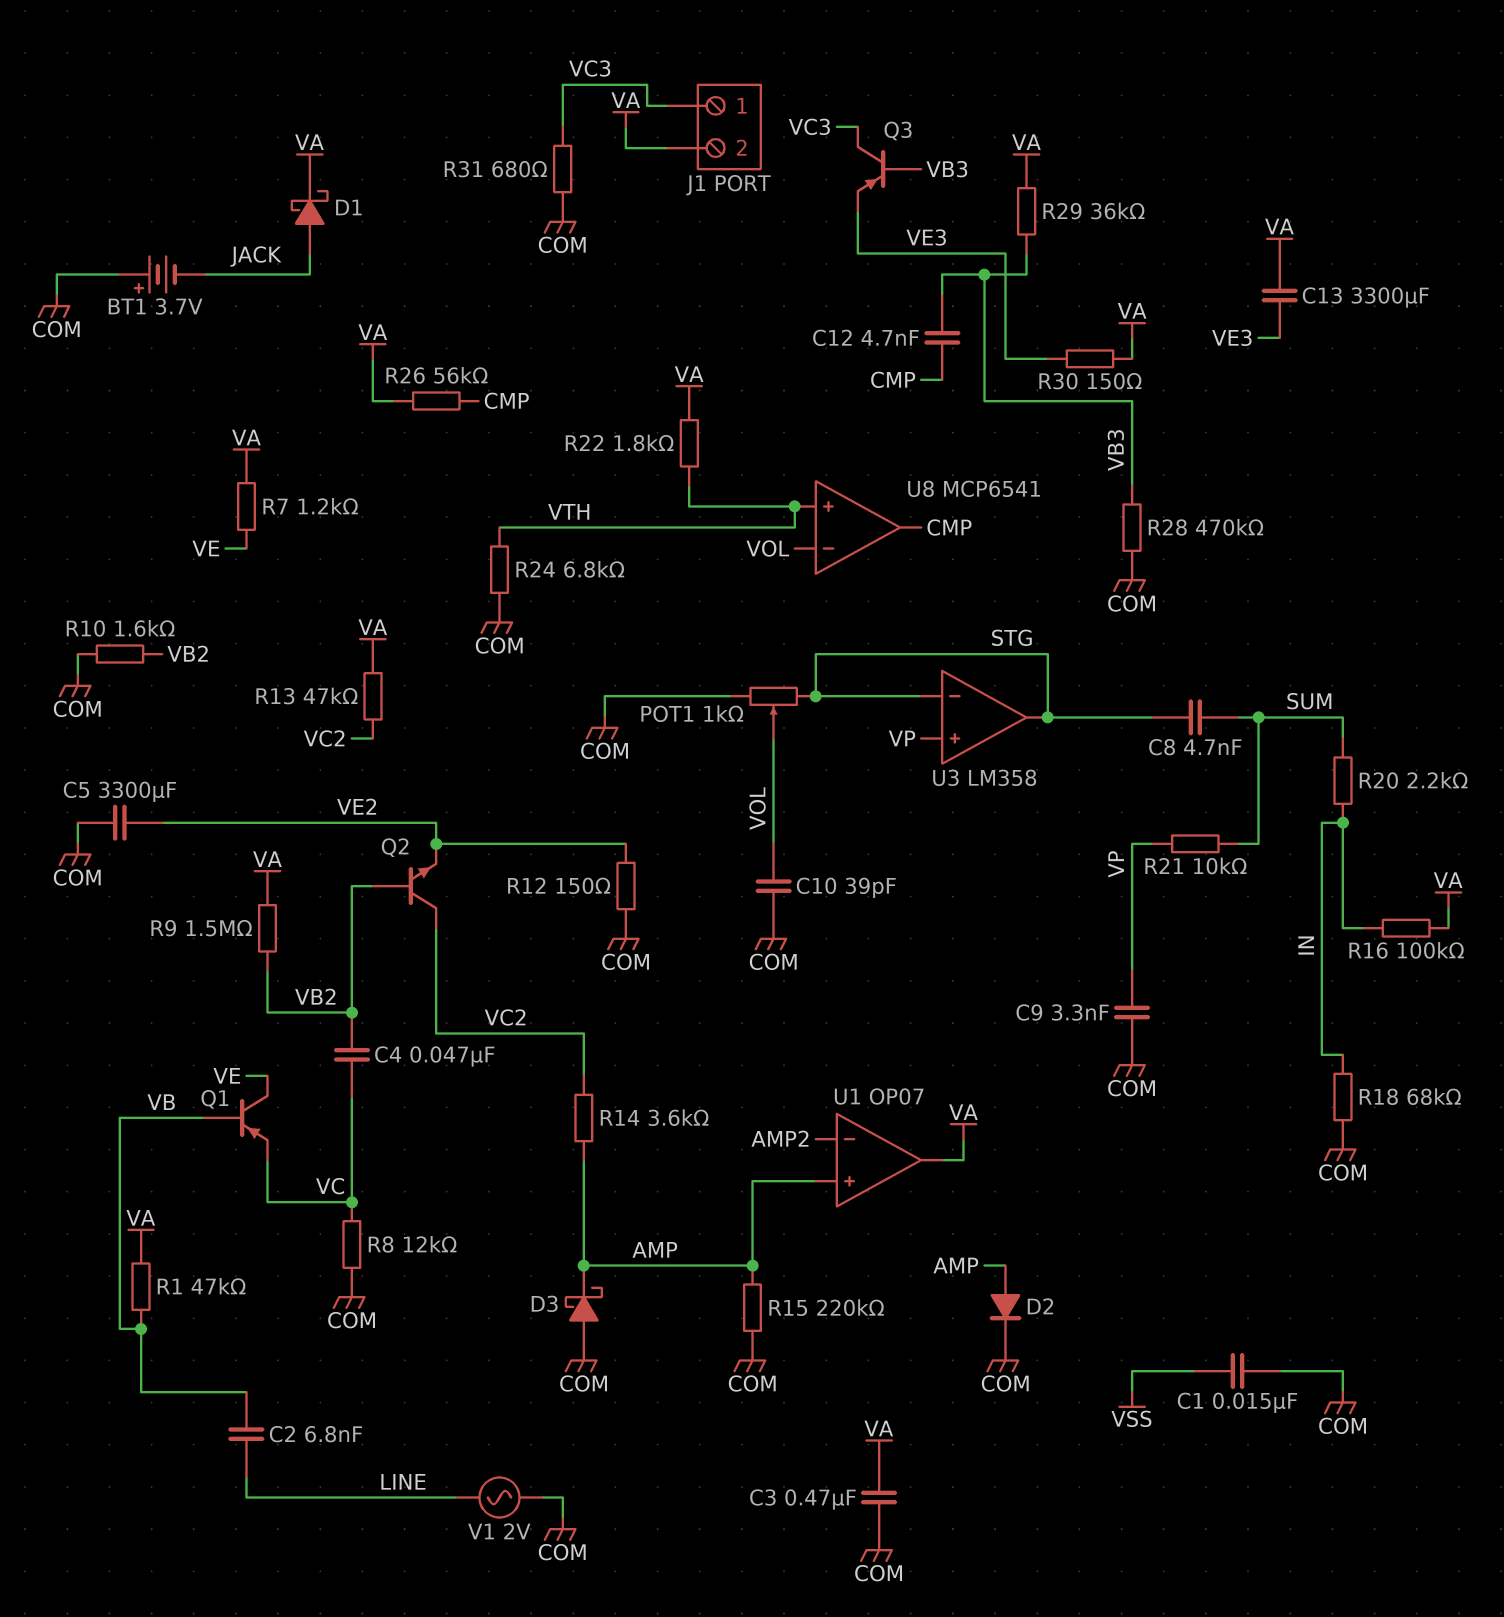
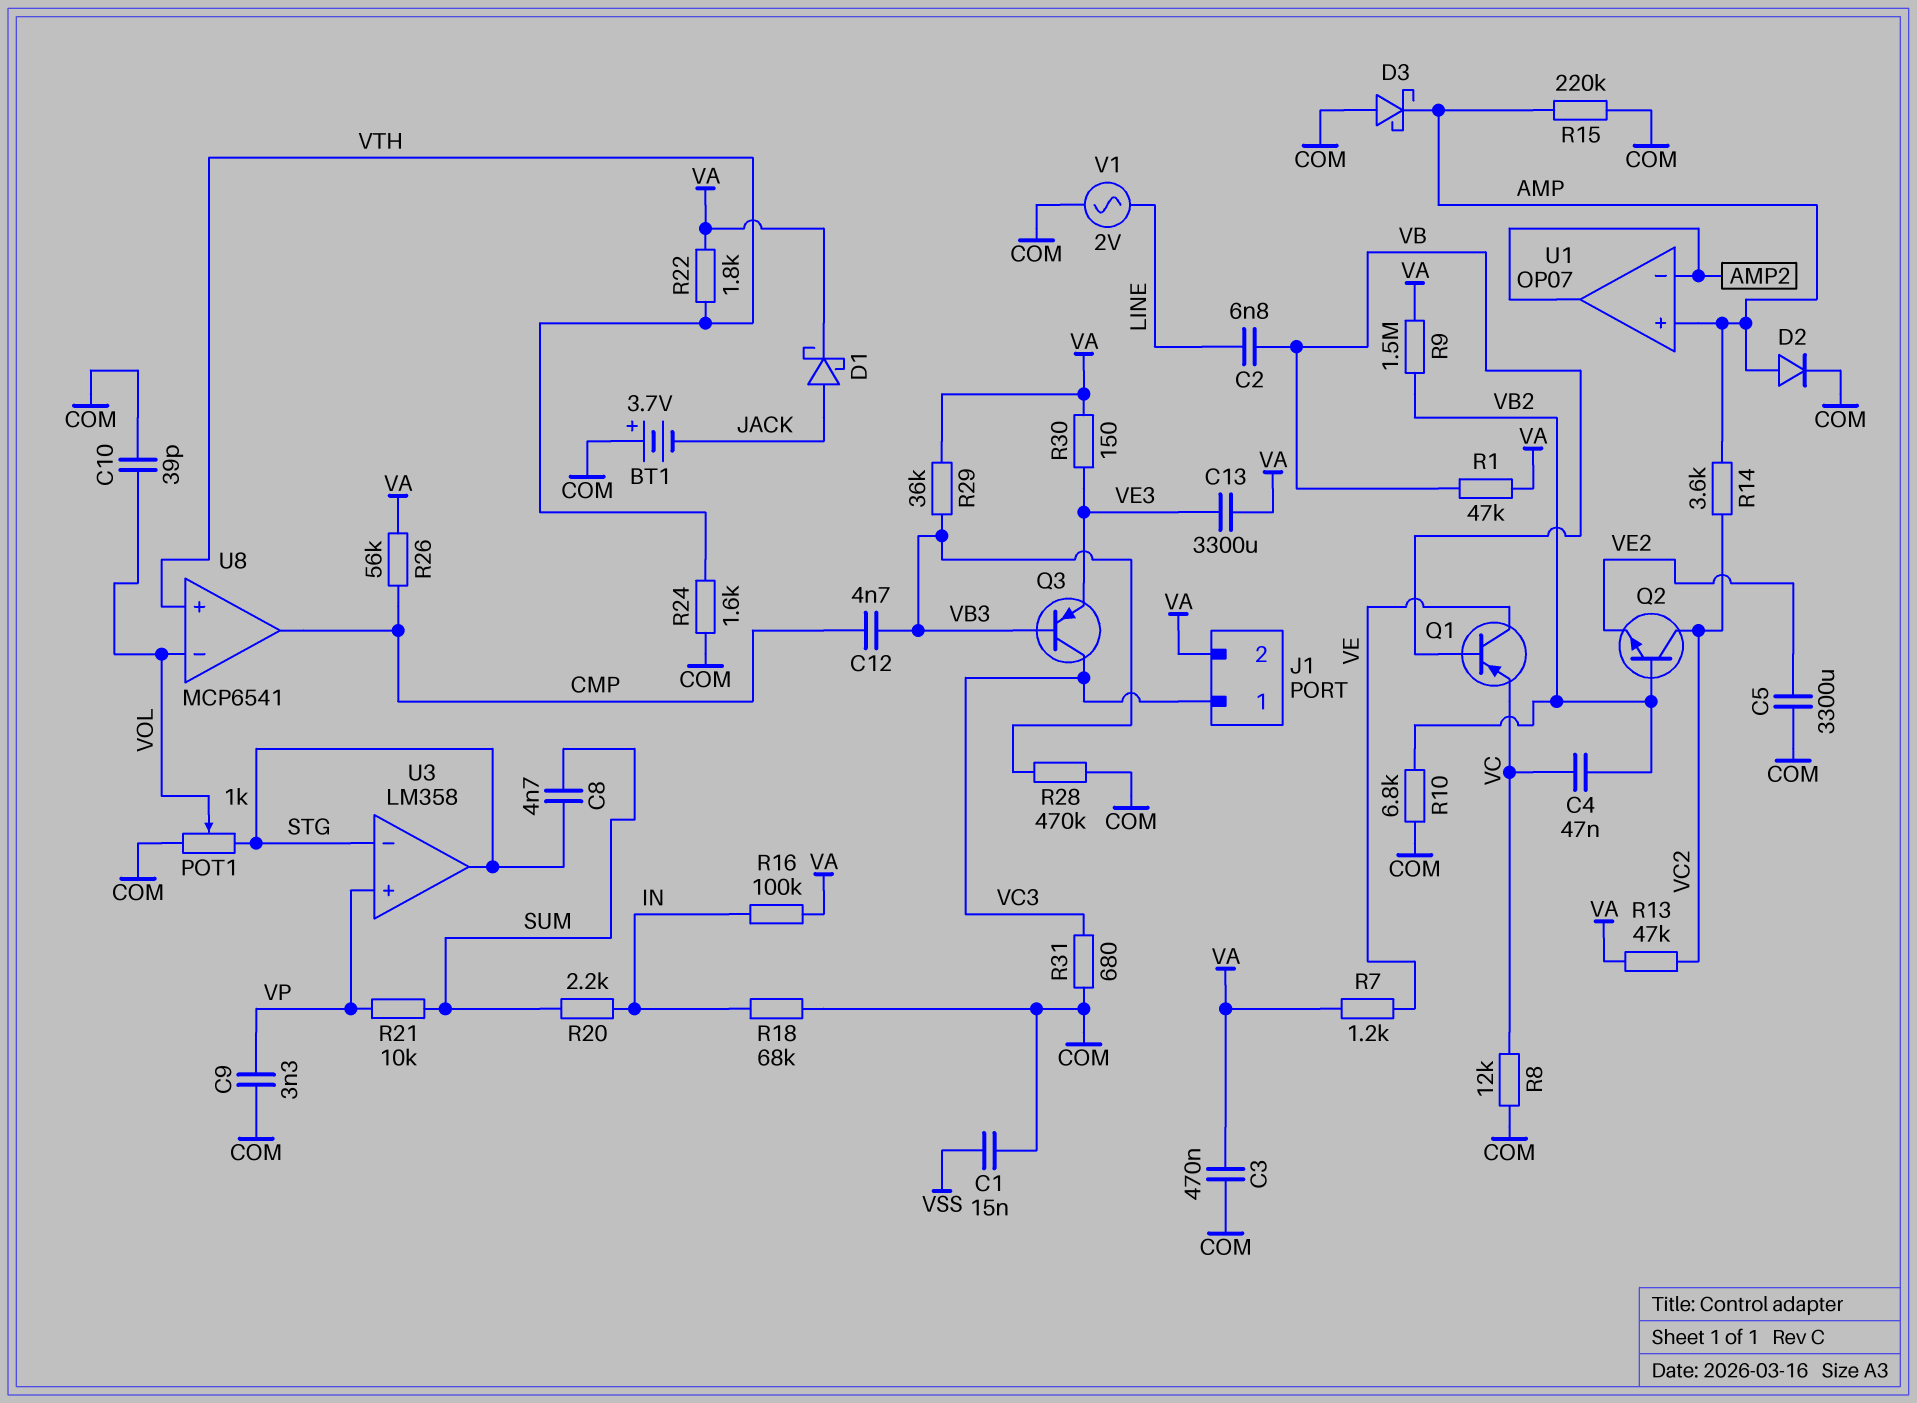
R10: 1.6k (COM, VB2) -> 6.8k (COM, VB2)
R12: 150 (COM, VE2) -> none
R24: 6.8k (COM, VTH) -> 1.6k (COM, VTH)
U1 pin out: VA -> AMP2

